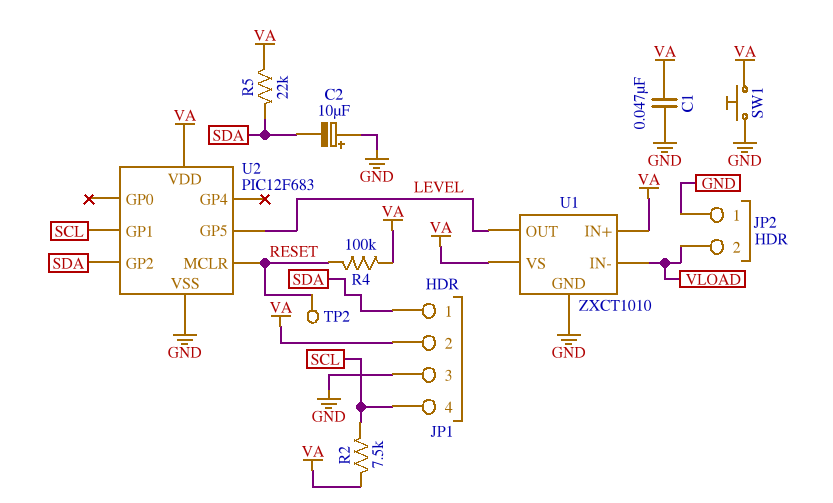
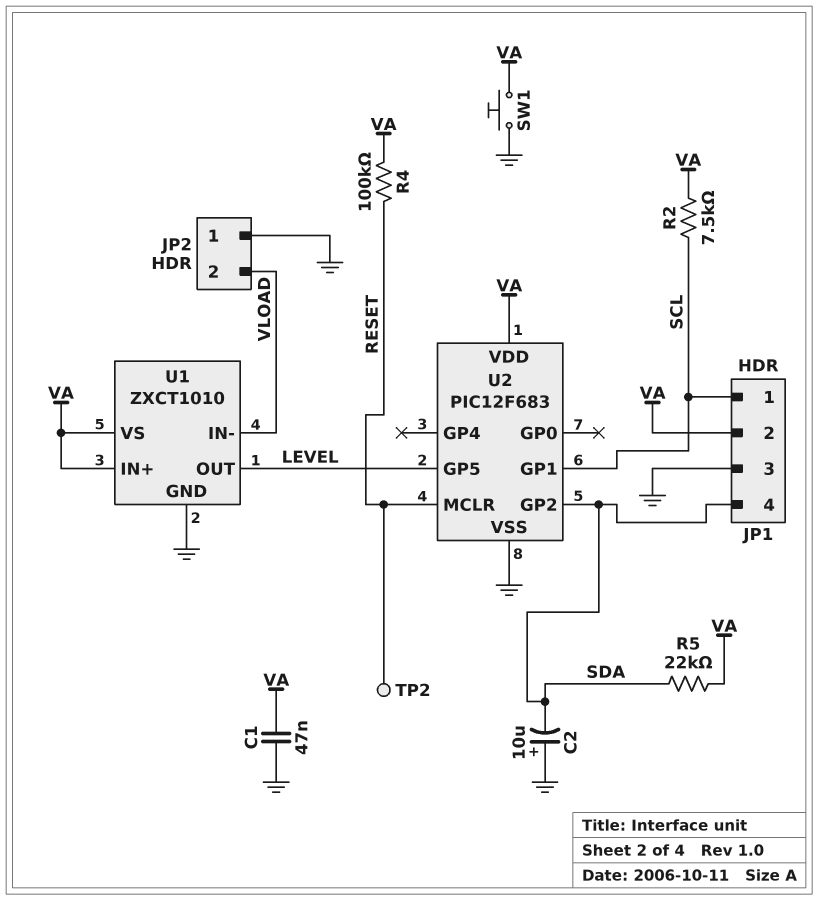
JP1 pin 1: SDA -> SCL
JP1 pin 4: SCL -> SDA

